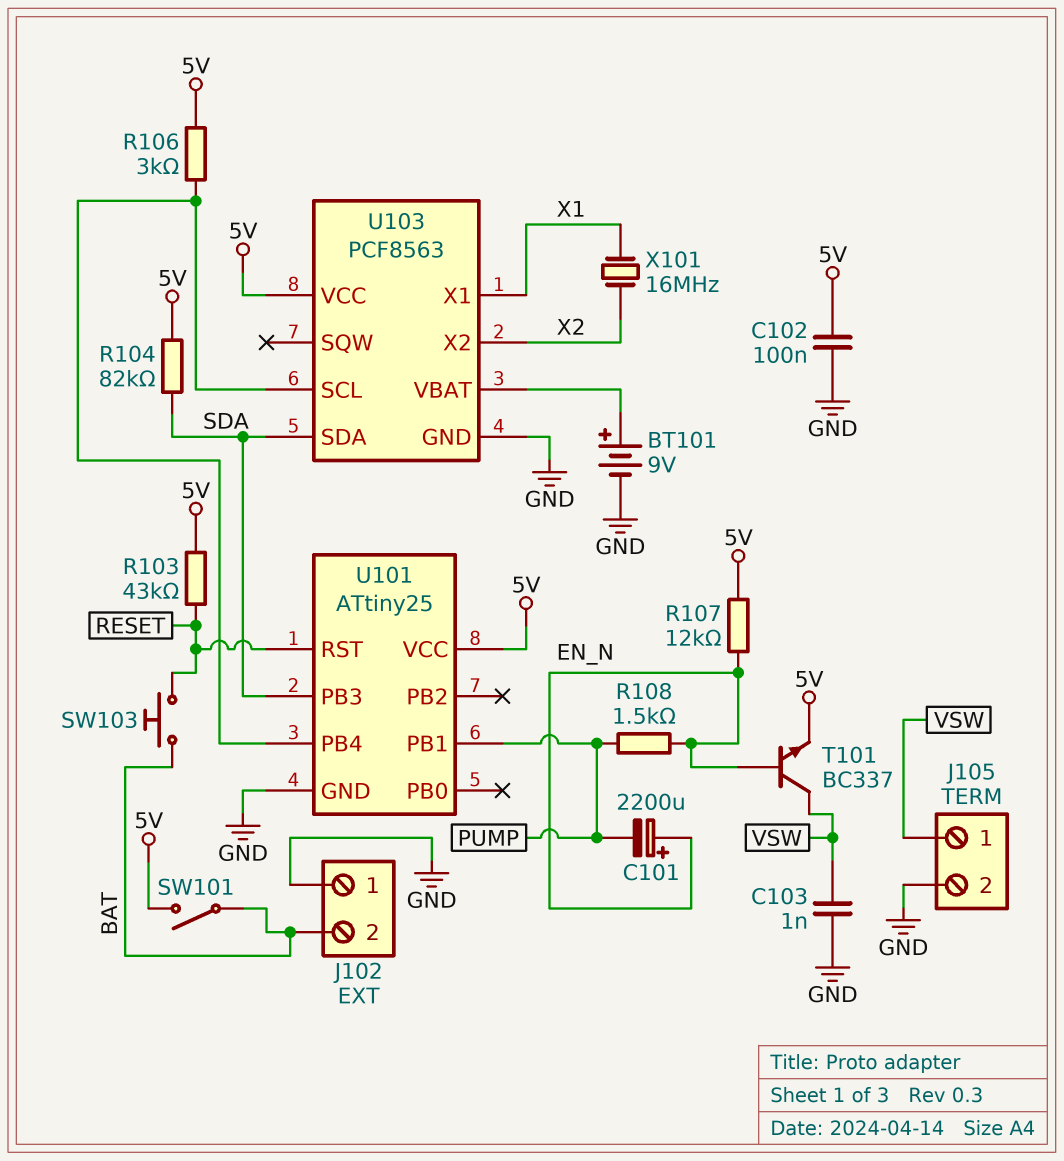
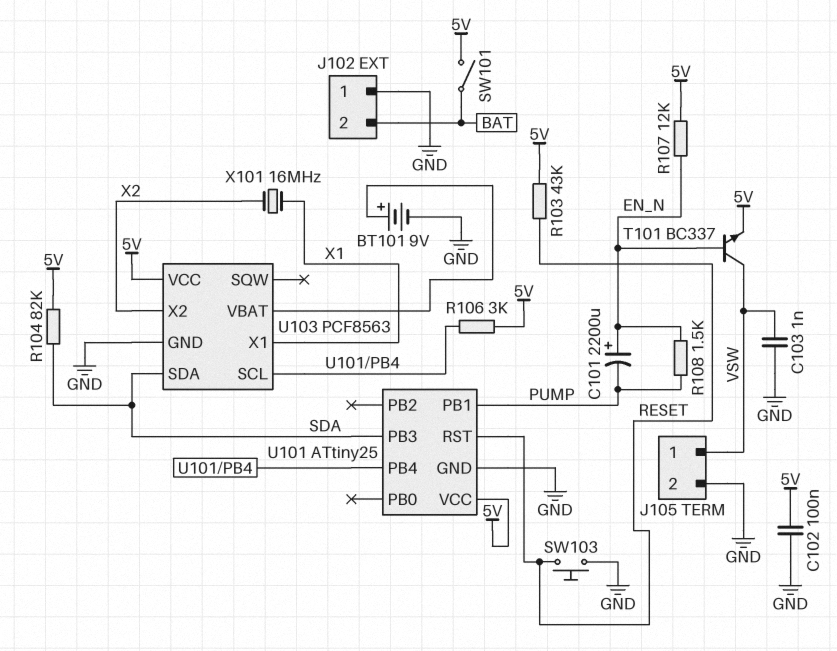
SW103: button (BAT, RESET) -> button (GND, RESET)

